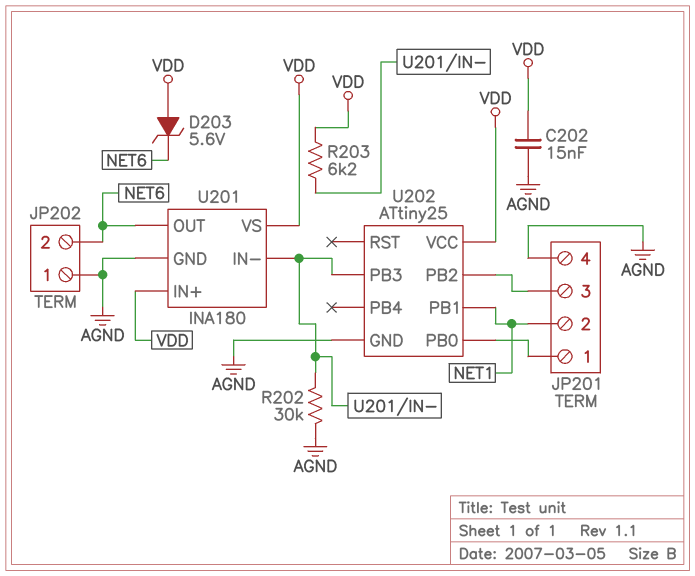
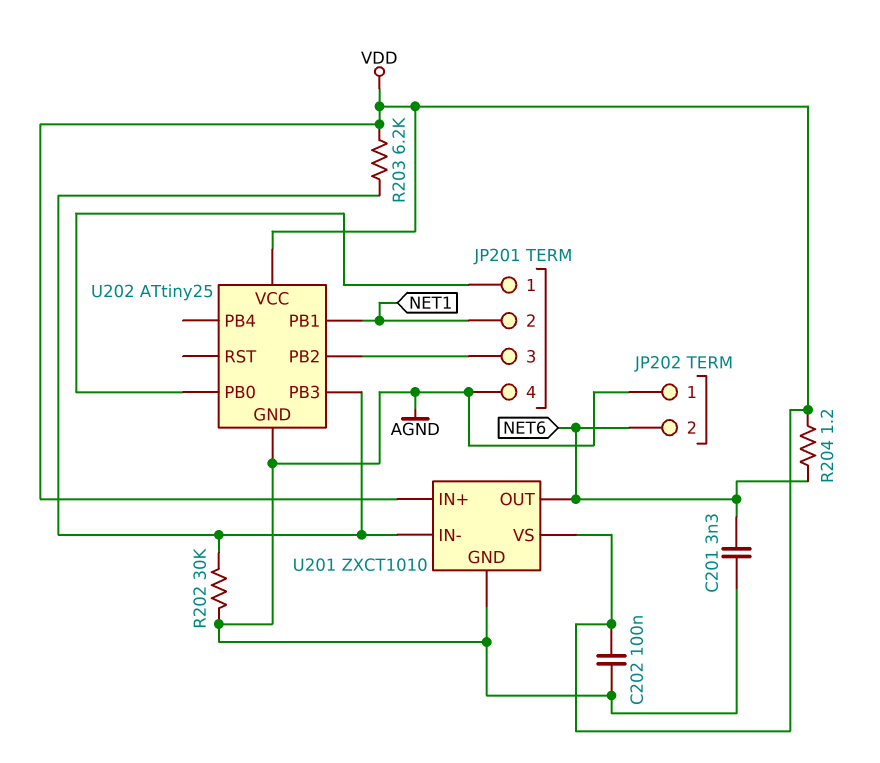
C201: none -> 3.3nF (AGND, NET6)
C202: 15nF (AGND, VDD) -> 100nF (AGND, VDD)
D203: zener 5.6V (A VDD, K NET6) -> none
R204: none -> 1.2 (NET6, VDD)
U201: INA180 -> ZXCT1010

